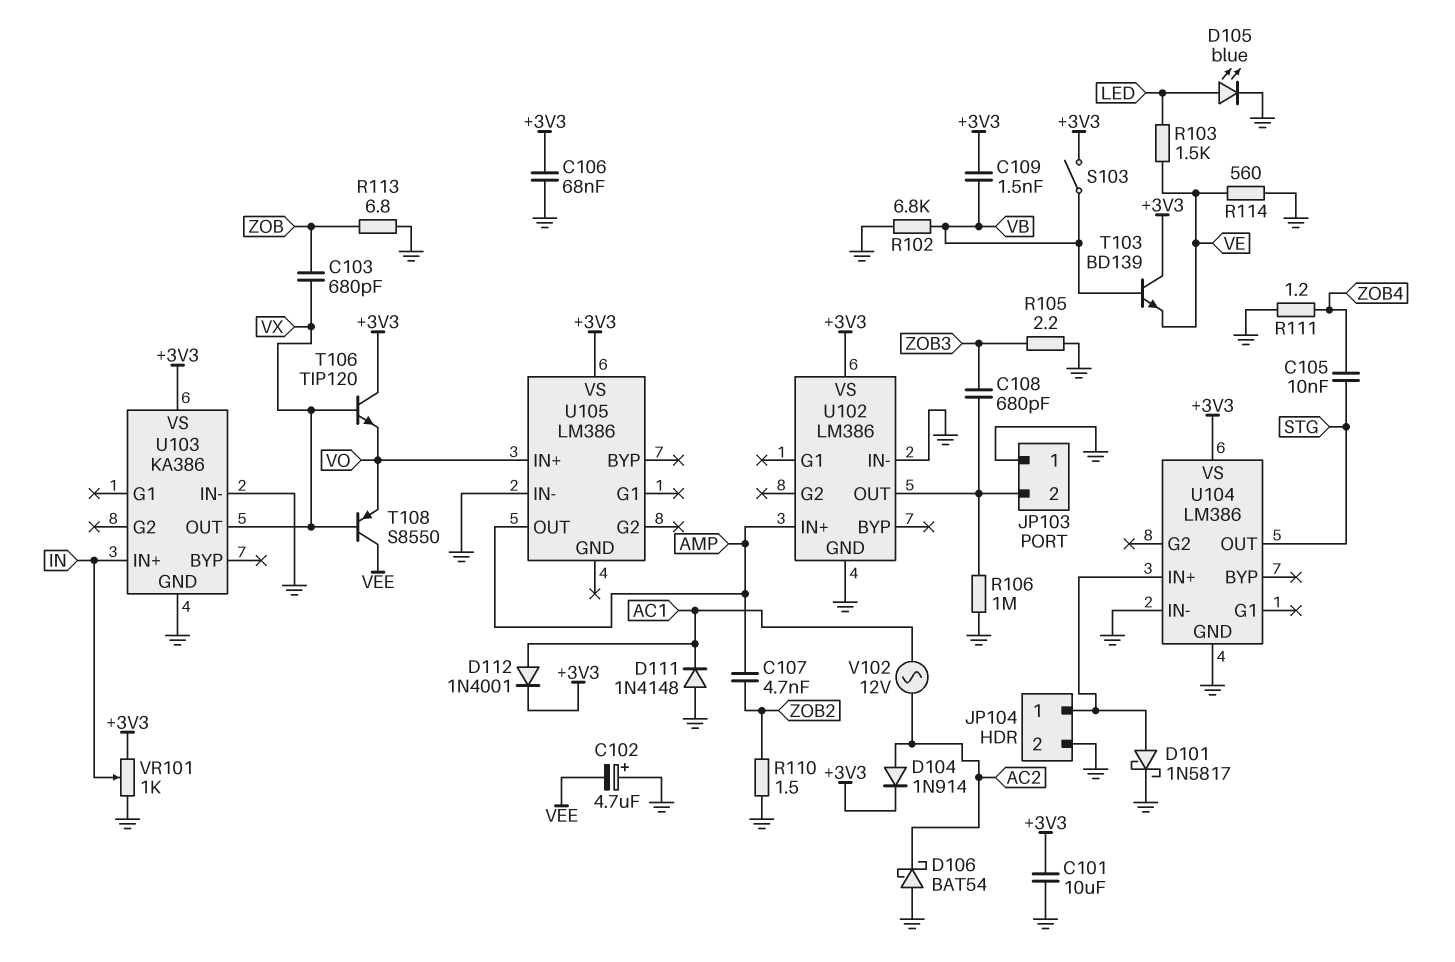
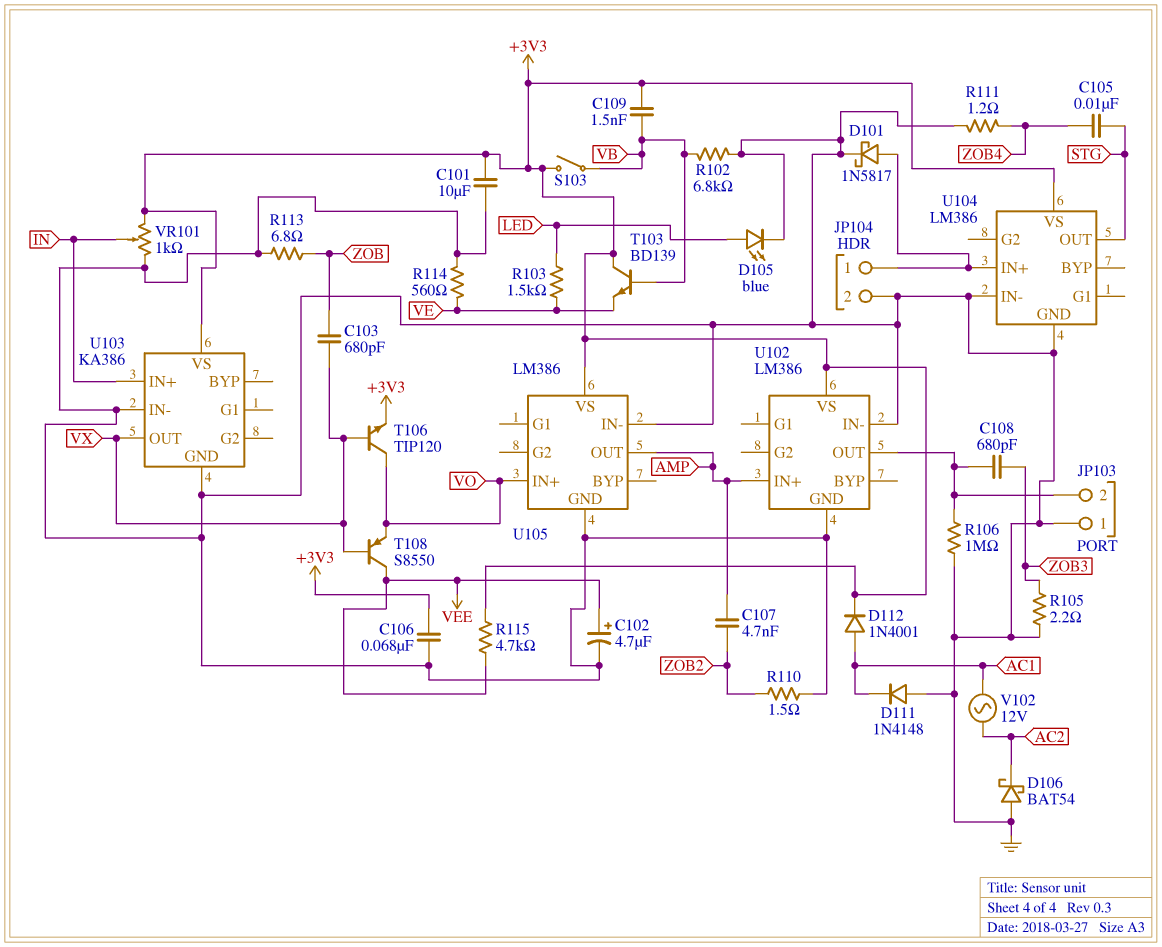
C102: 4.7uF (plus GND, minus VEE) -> 4.7uF (plus VEE, minus GND)
D104: diode 1N914 (A AC2, K +3V3) -> none
R115: none -> 4.7k (+3V3, VEE)
T106: NPN TIP120 (B VX, C +3V3, E VO) -> NPN TIP120 (B VX, C VO, E +3V3)
U105 pin GND: none -> GND

